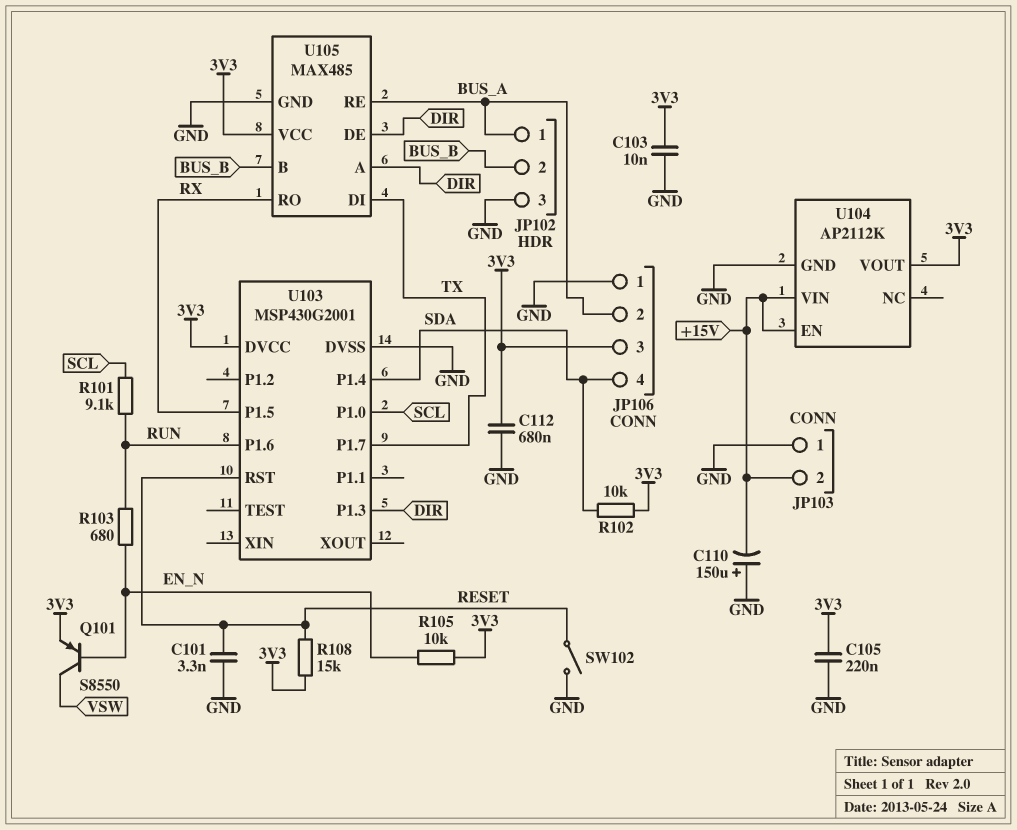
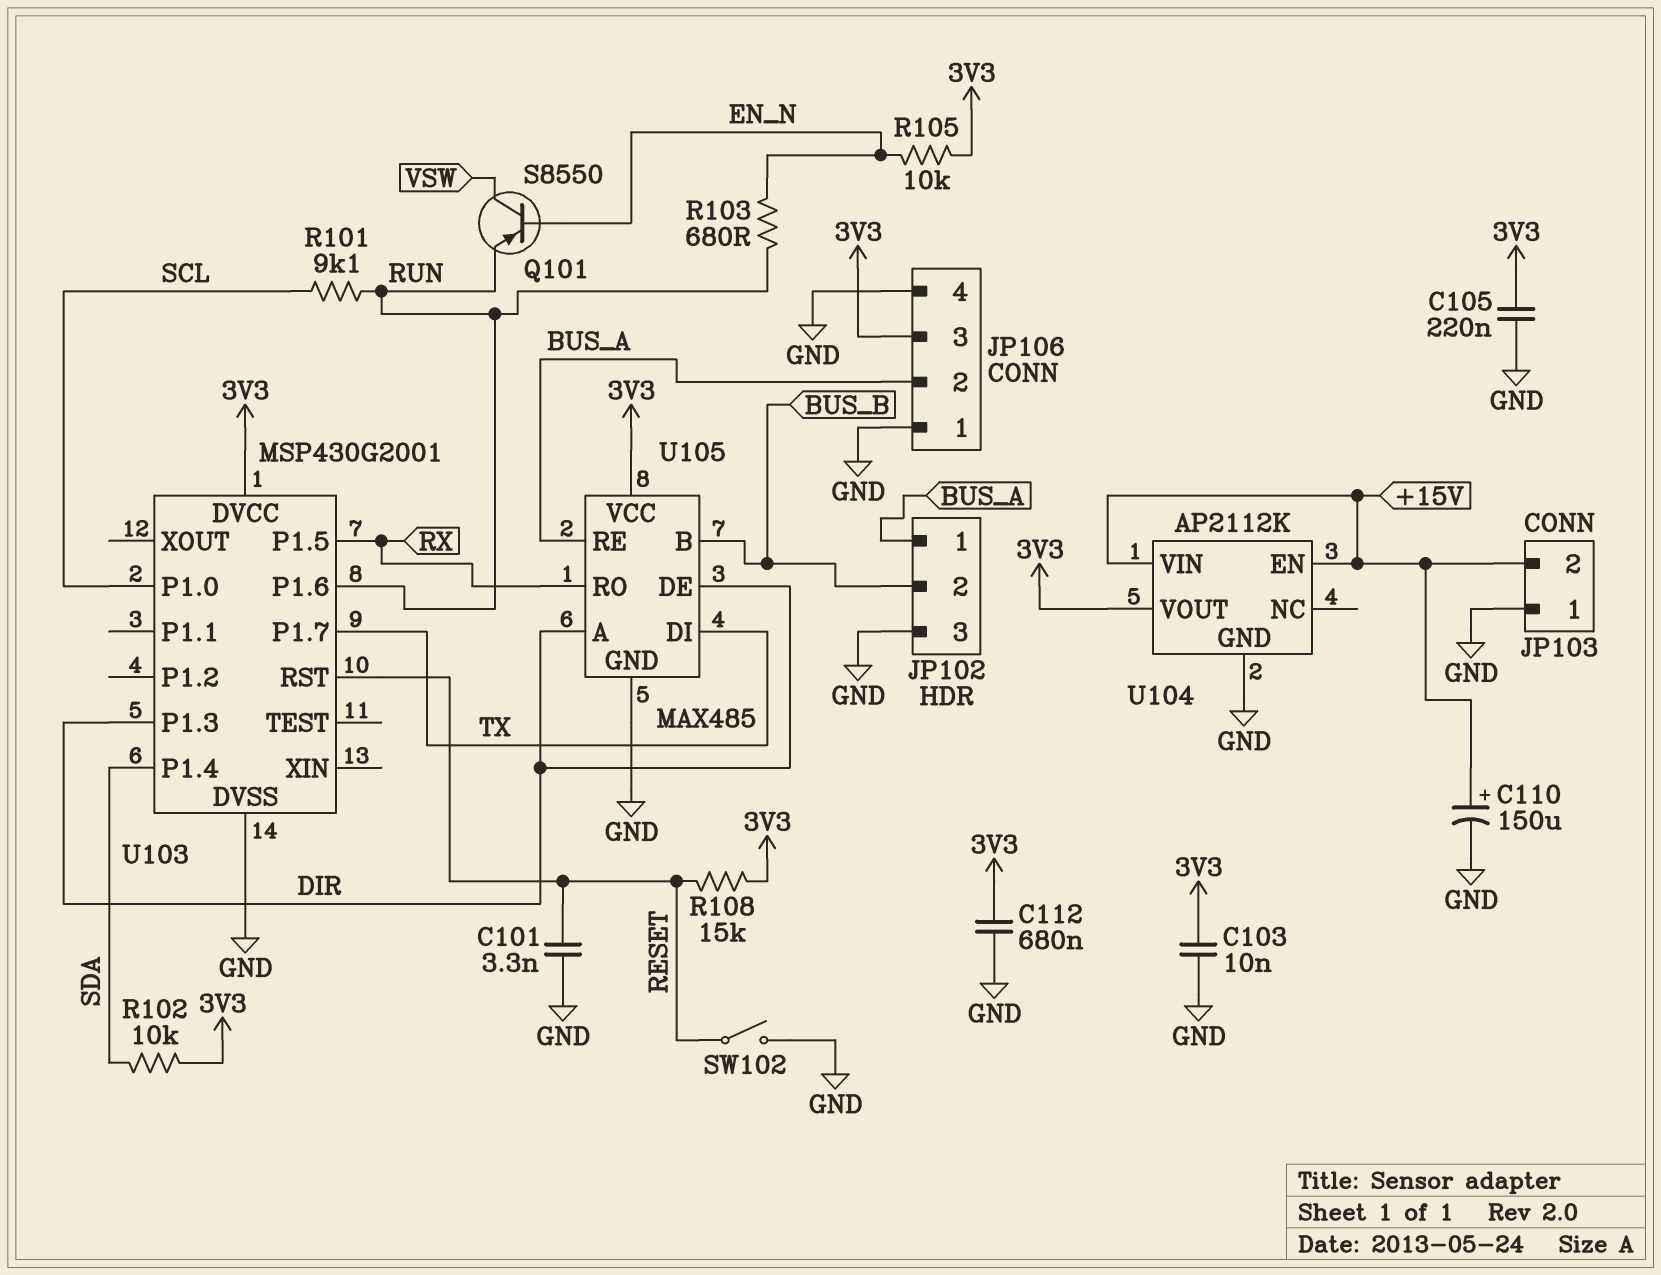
C110: 150uF (plus GND, minus +15V) -> 150uF (plus +15V, minus GND)
JP106 pin 4: SDA -> GND
Q101: PNP S8550 (B EN_N, C VSW, E 3V3) -> PNP S8550 (B EN_N, C VSW, E RUN)

